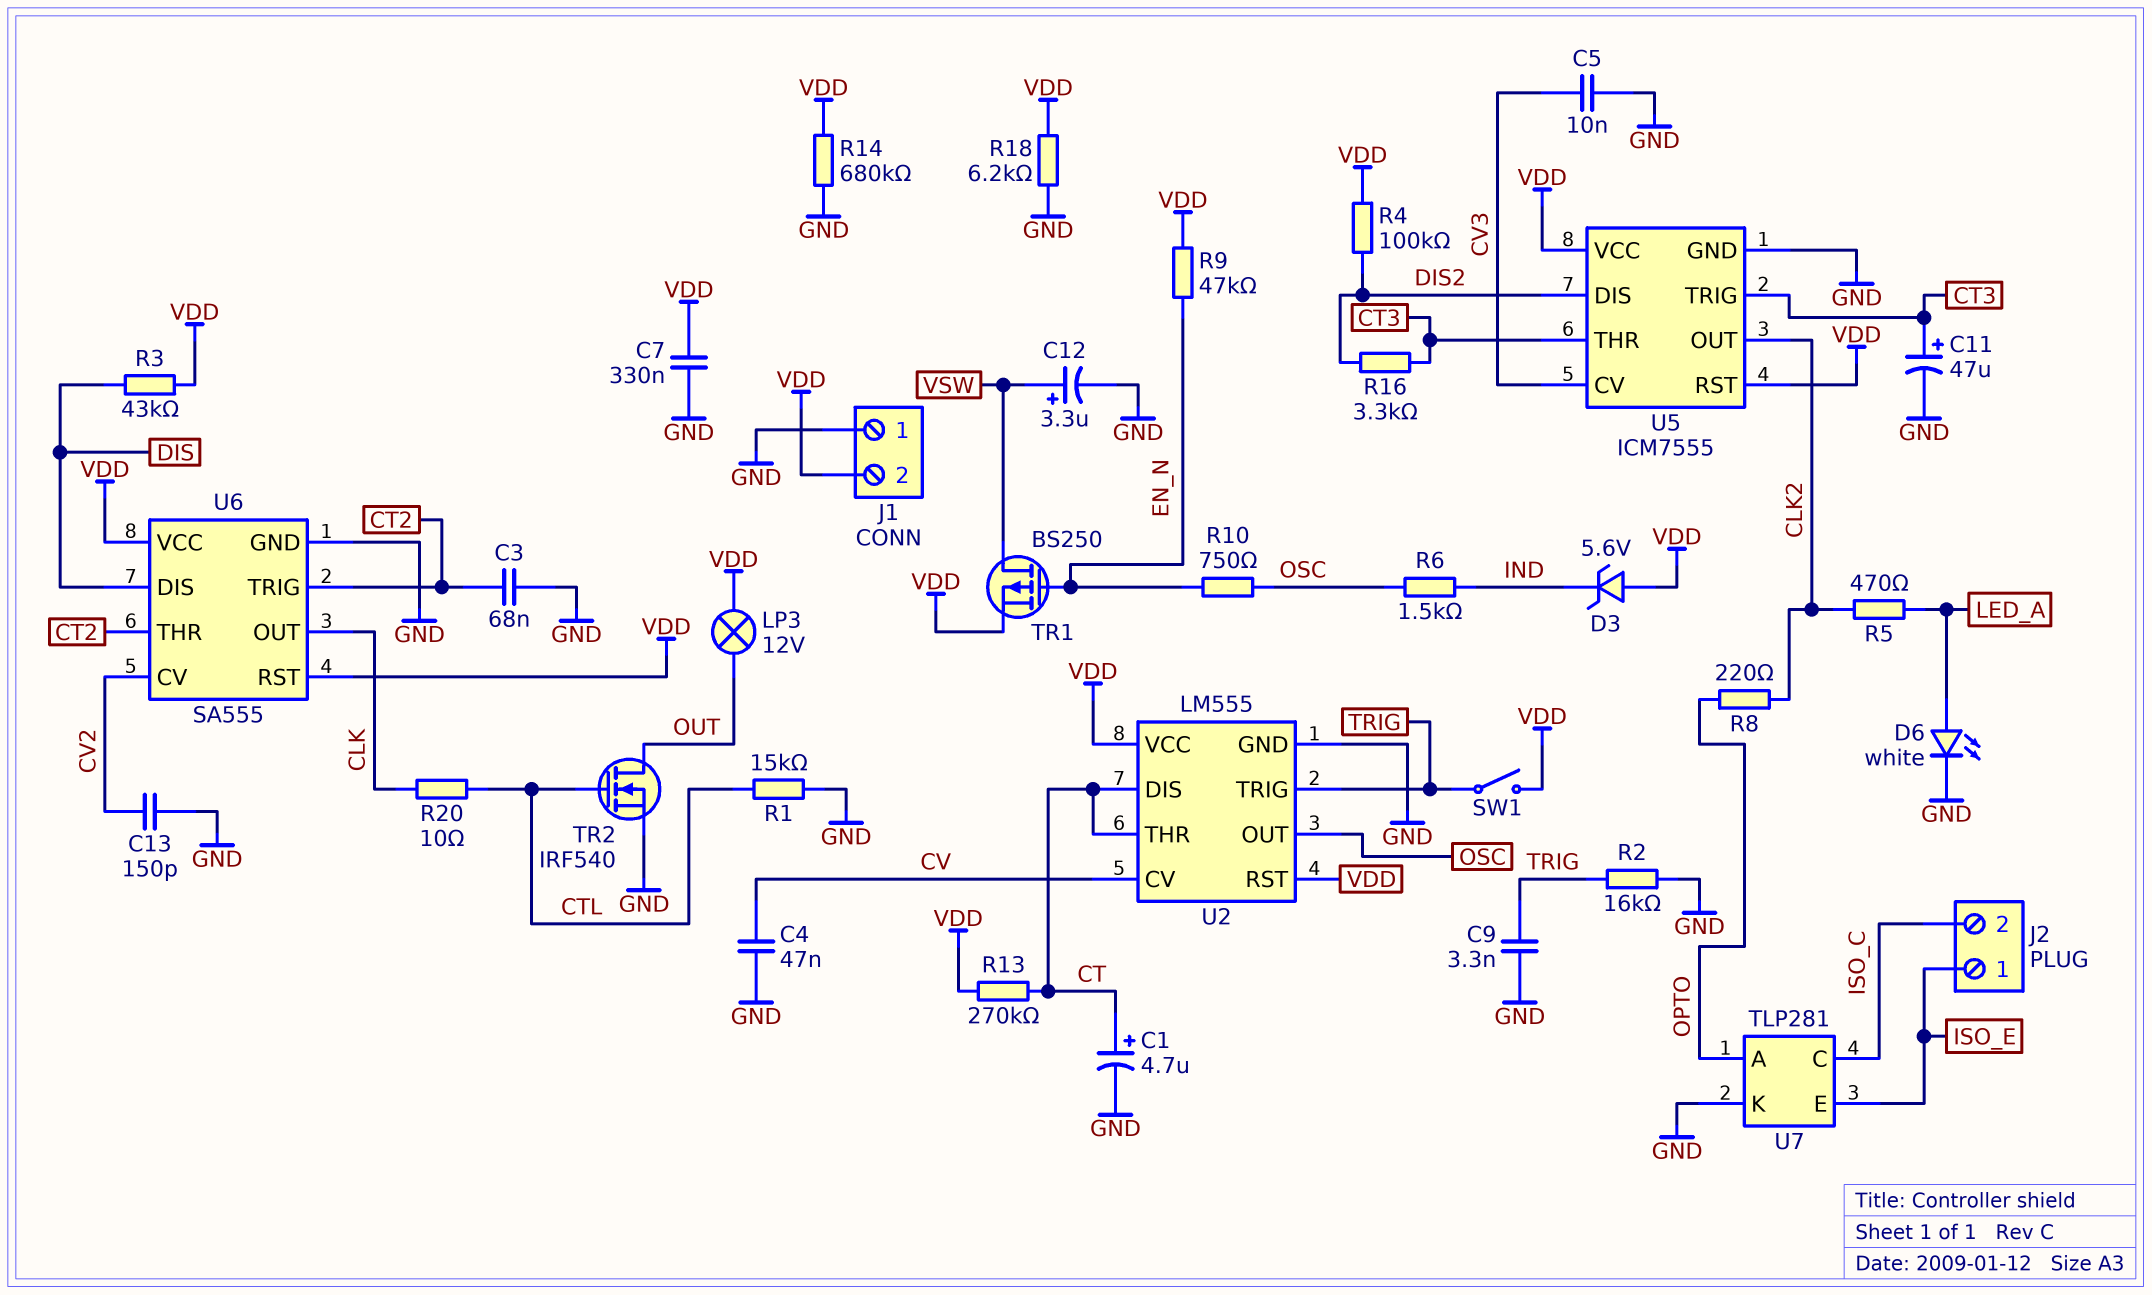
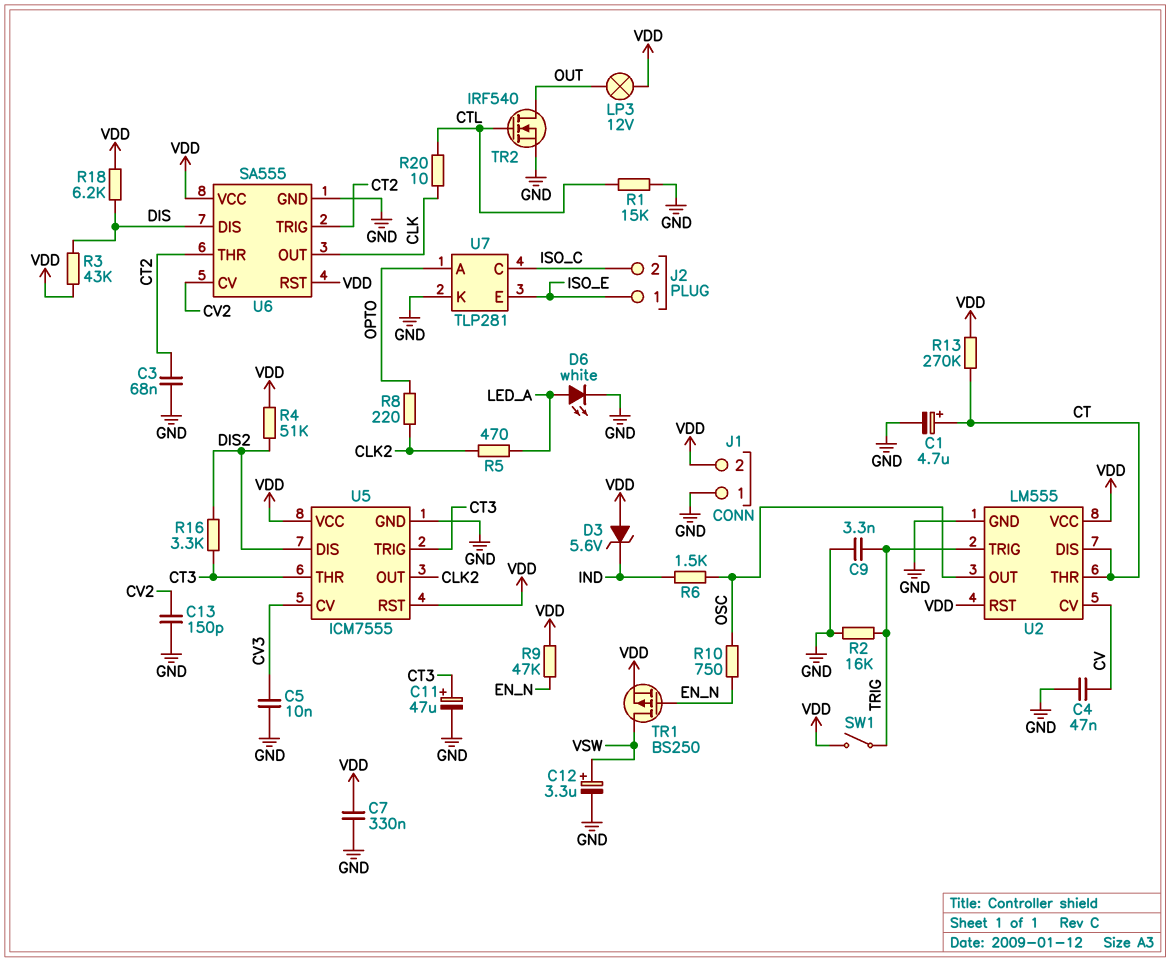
R4: 100k (DIS2, VDD) -> 51k (DIS2, VDD)
R14: 680k (GND, VDD) -> none
R18: 6.2k (GND, VDD) -> 6.2k (DIS, VDD)

